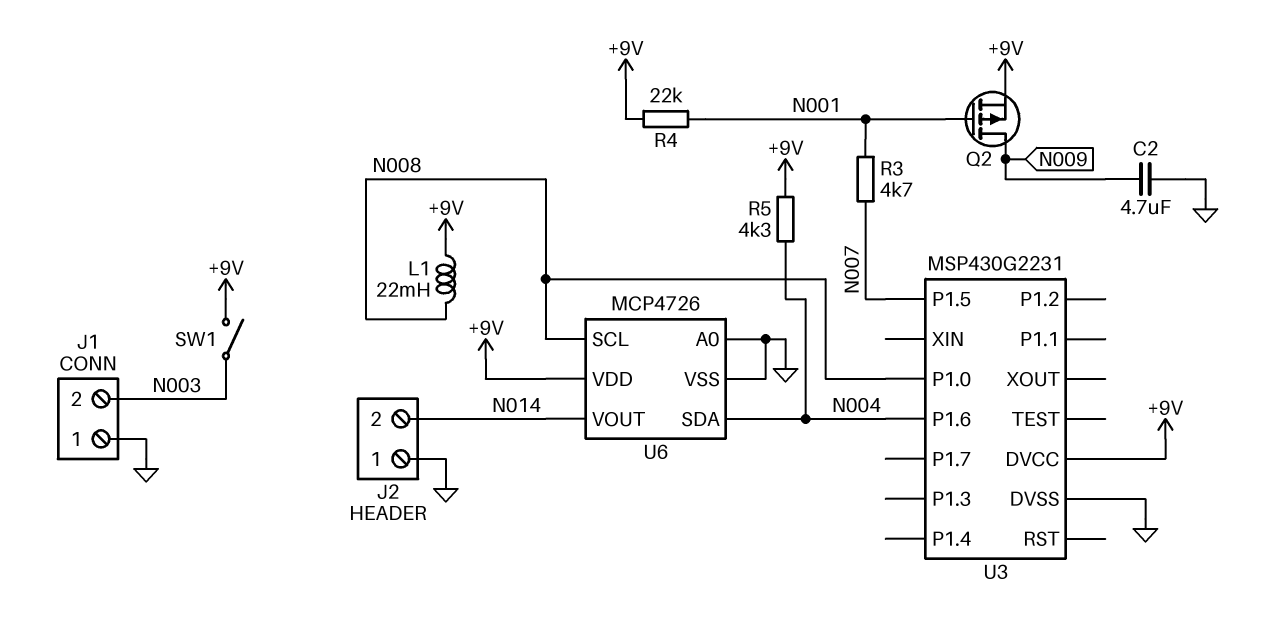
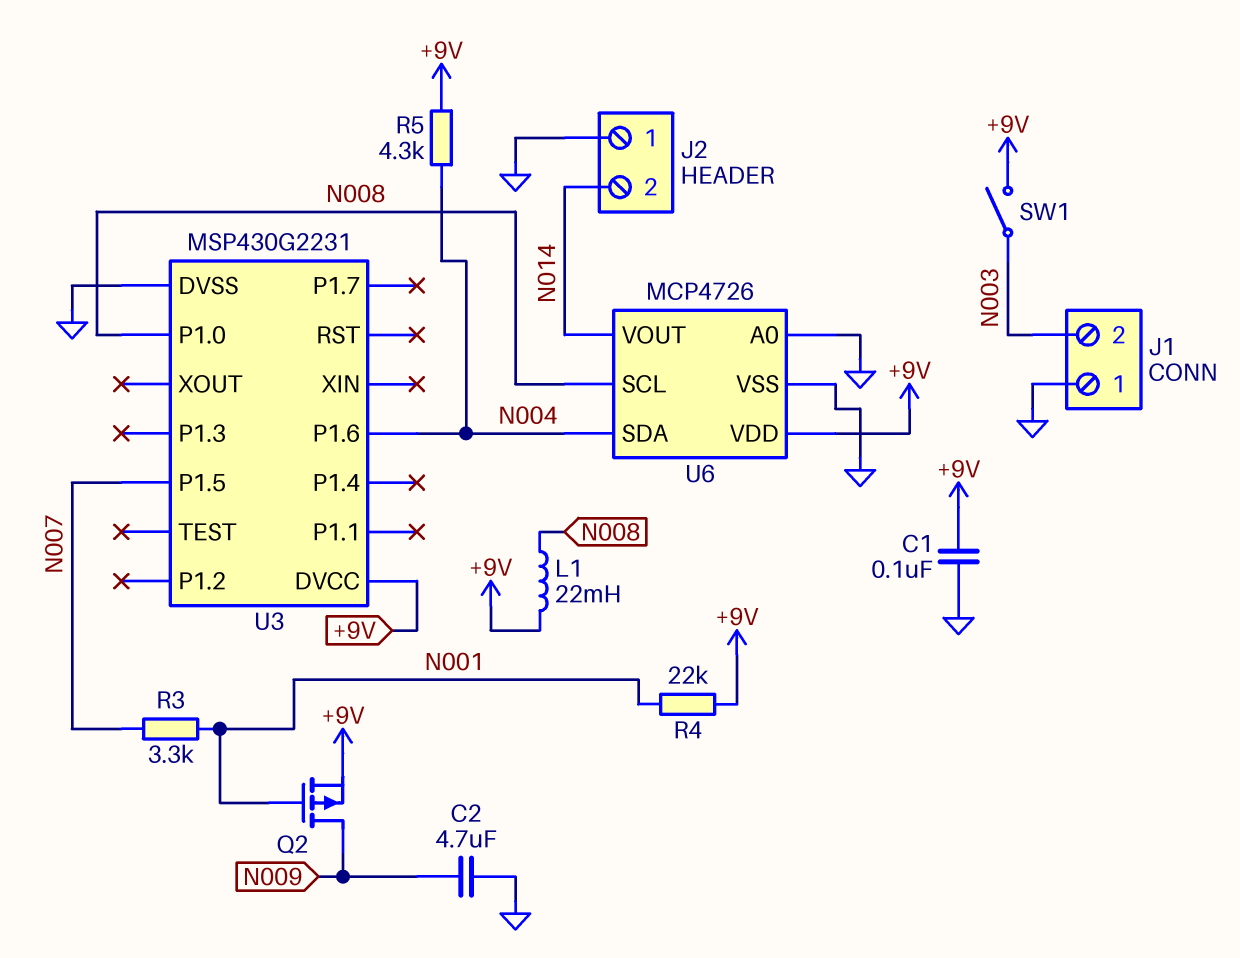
C1: none -> 100nF (+9V, GND)
R3: 4.7k (N001, N007) -> 3.3k (N001, N007)

